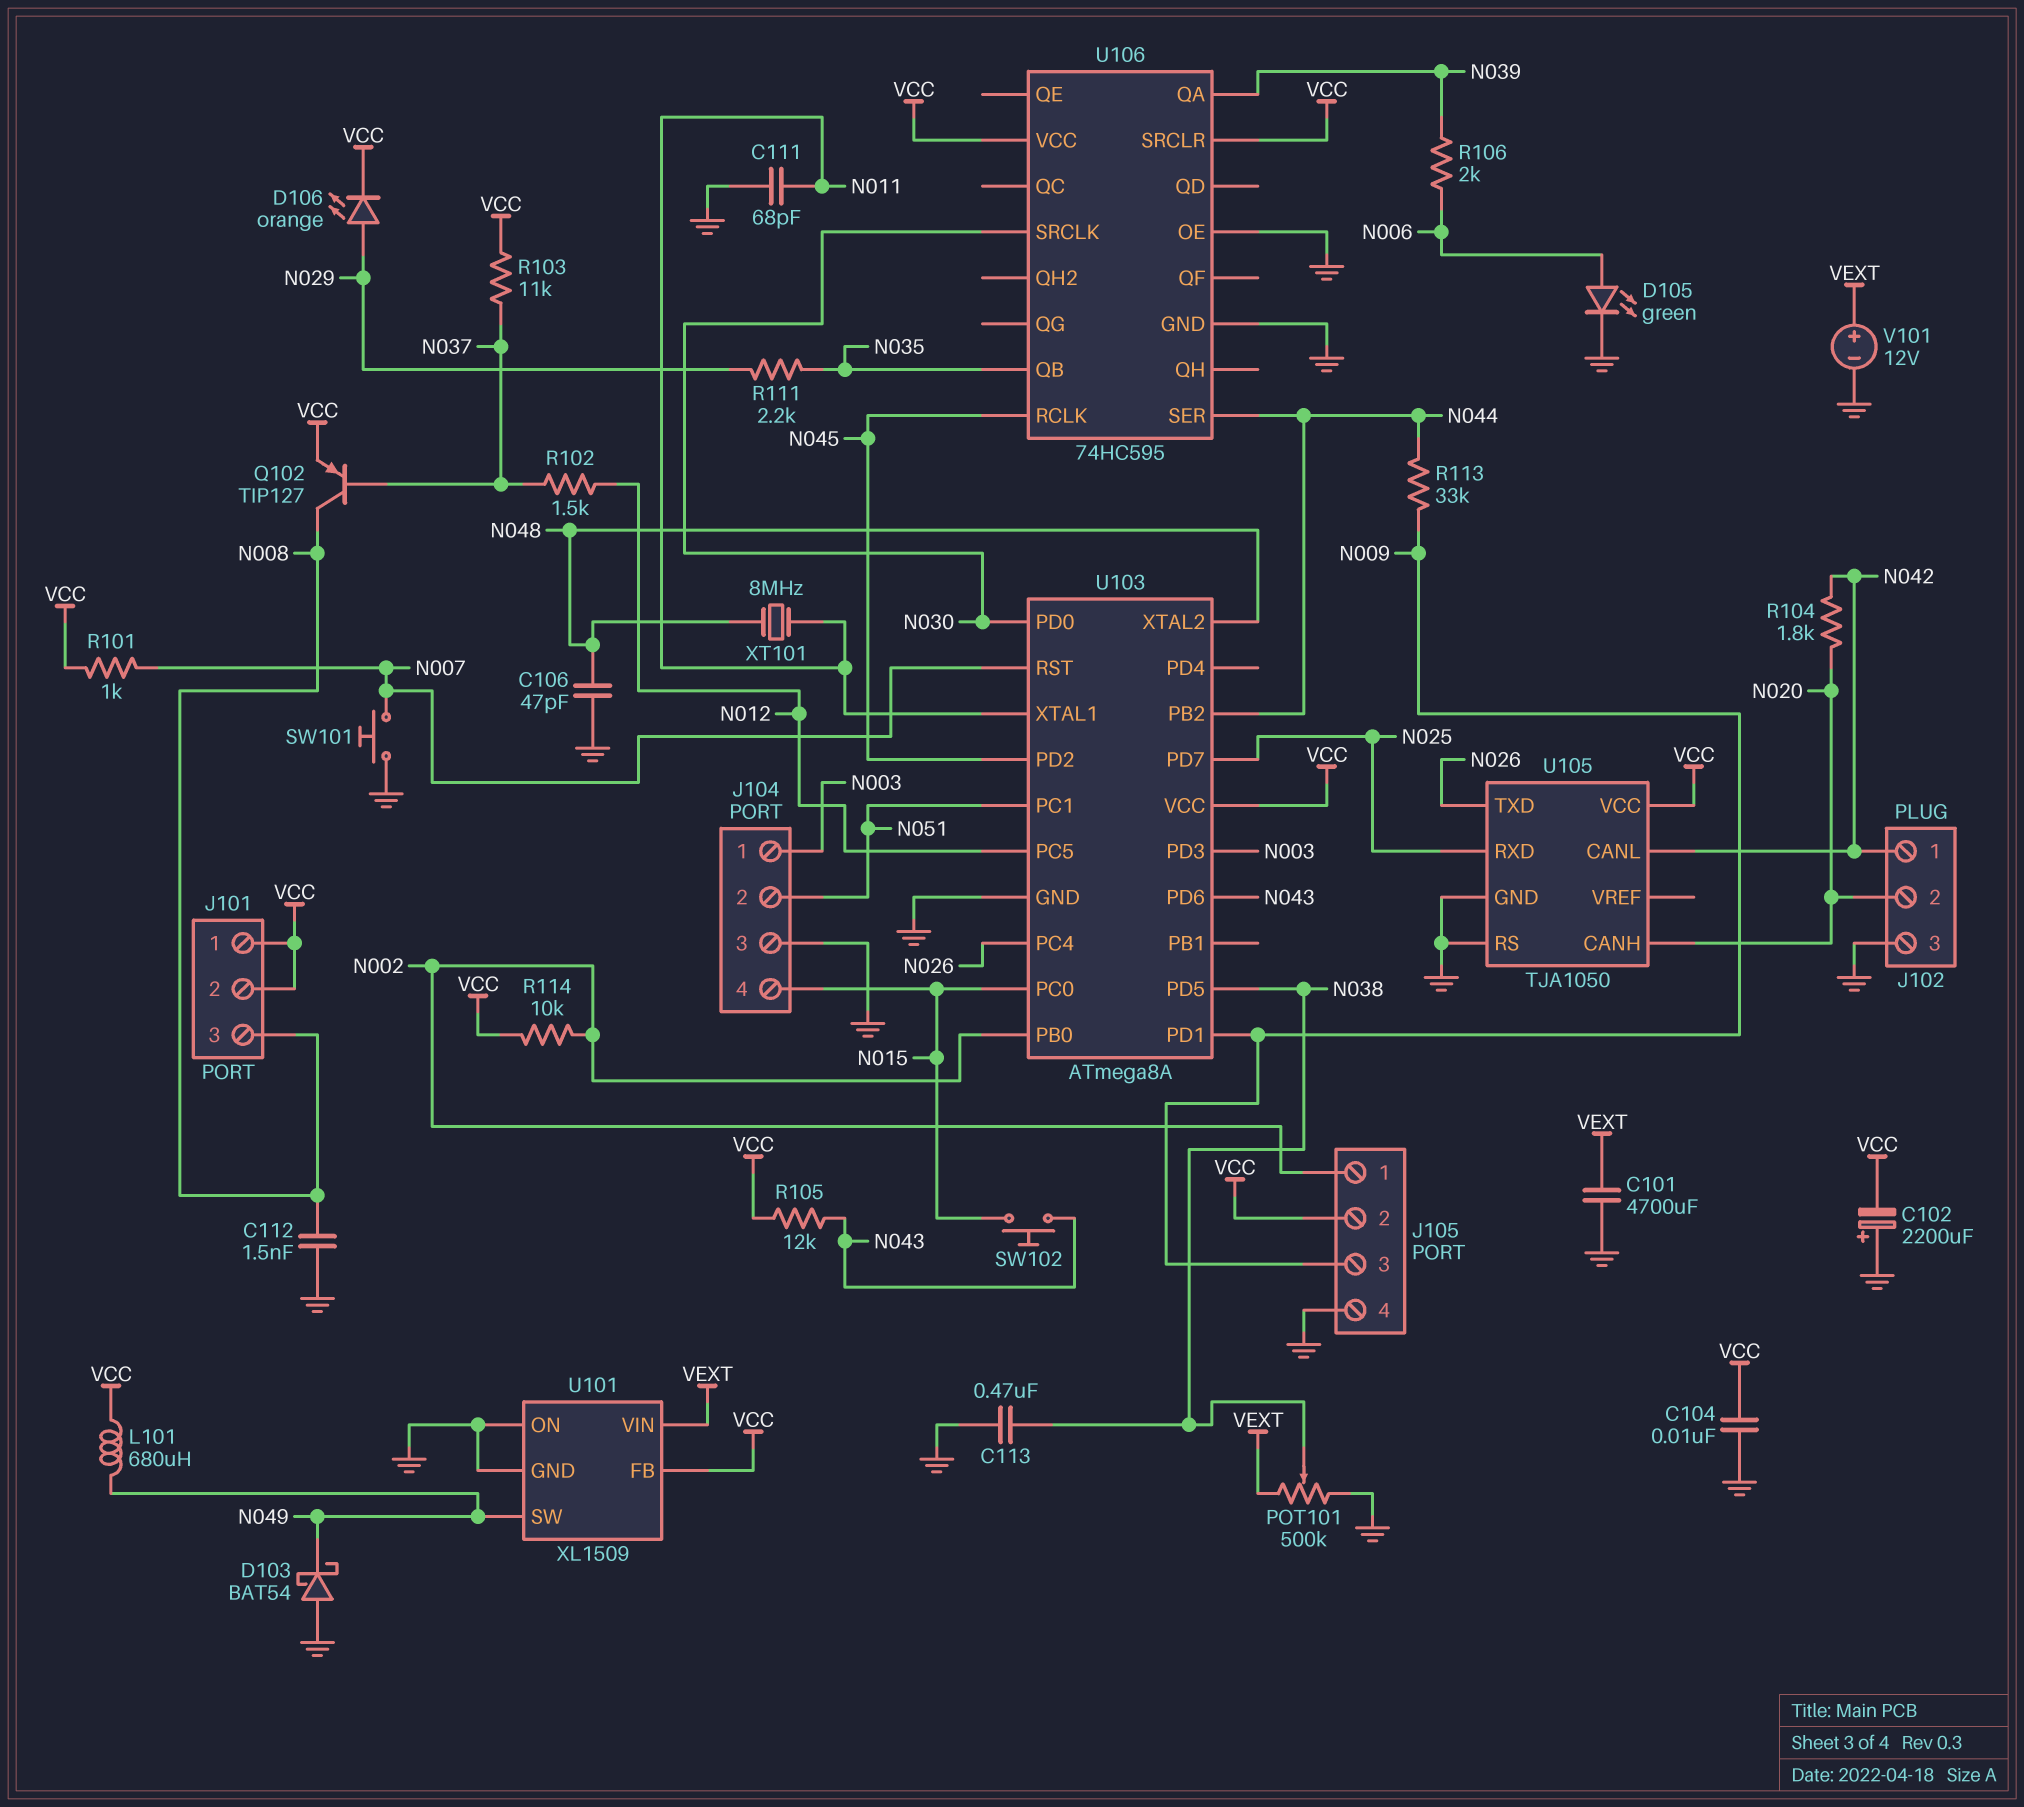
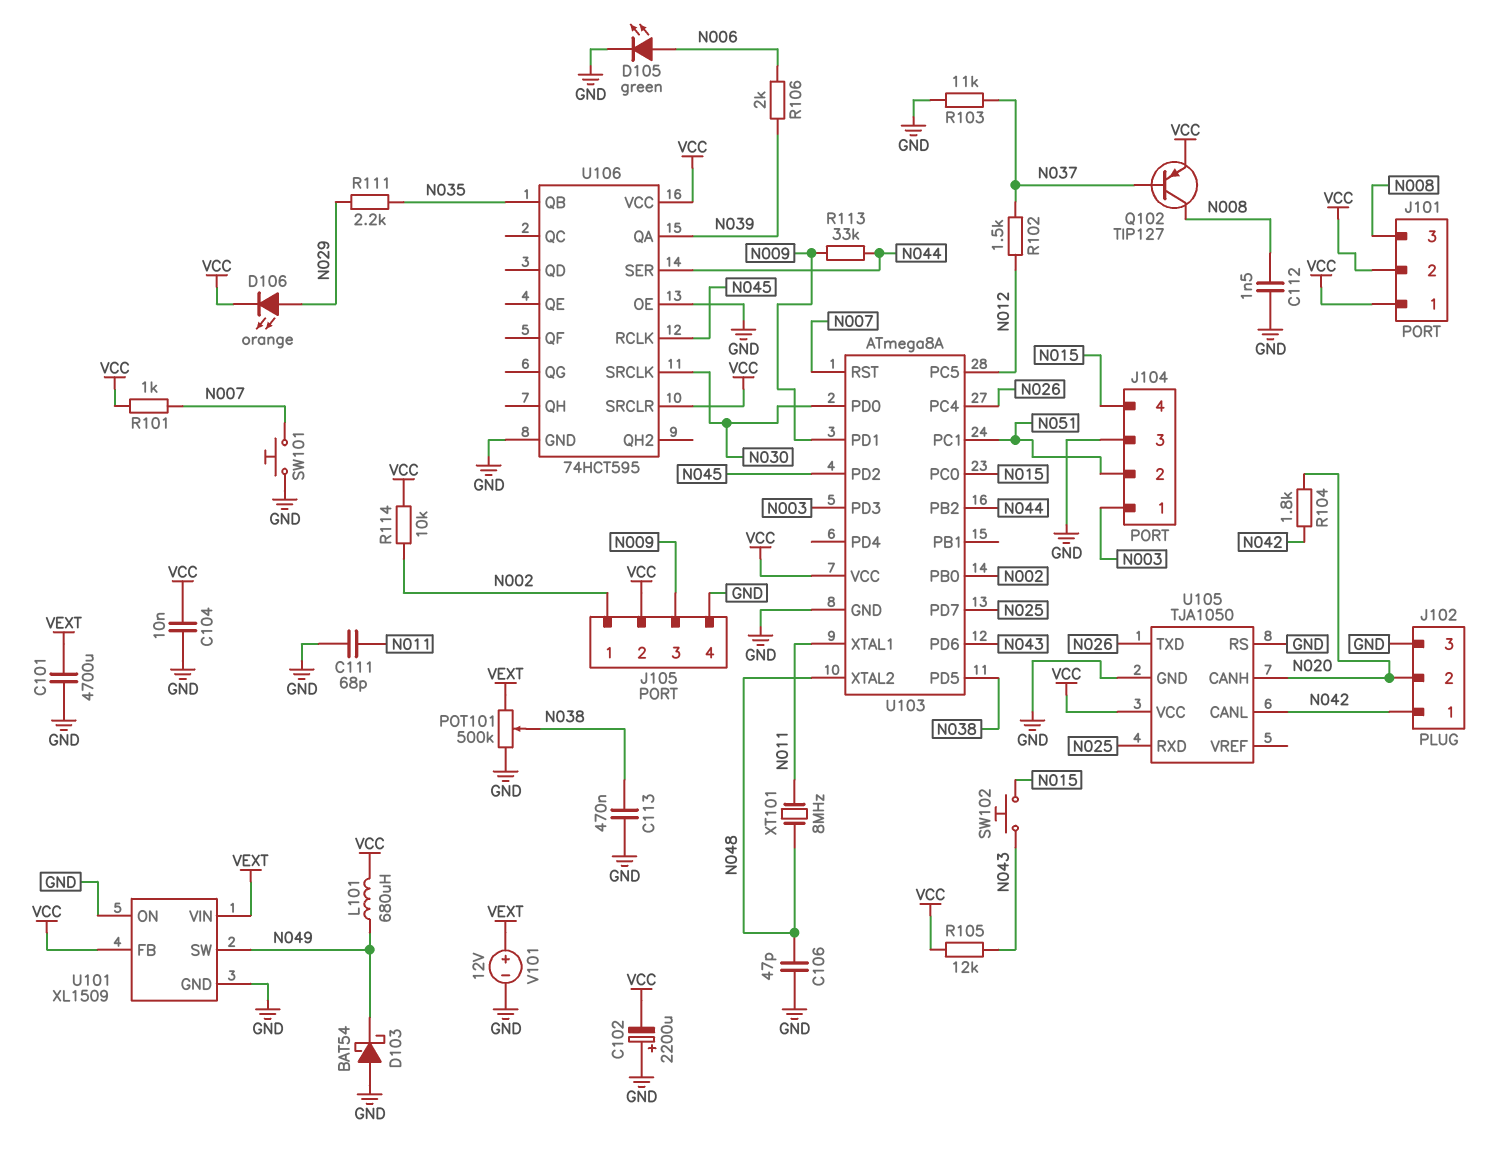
R103: 11k (N037, VCC) -> 11k (GND, N037)
U106: 74HC595 -> 74HCT595

